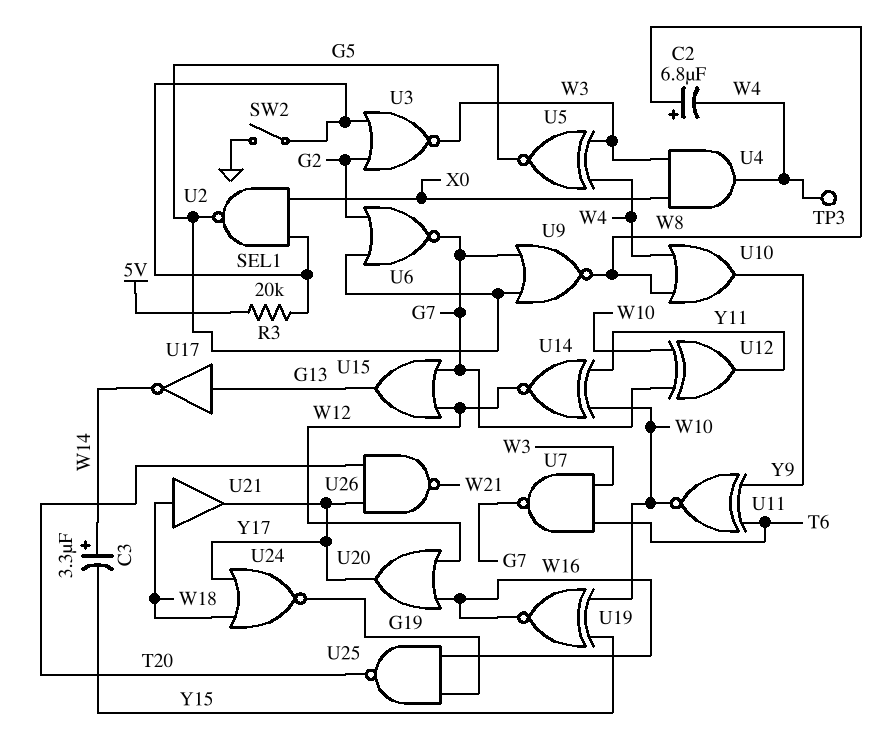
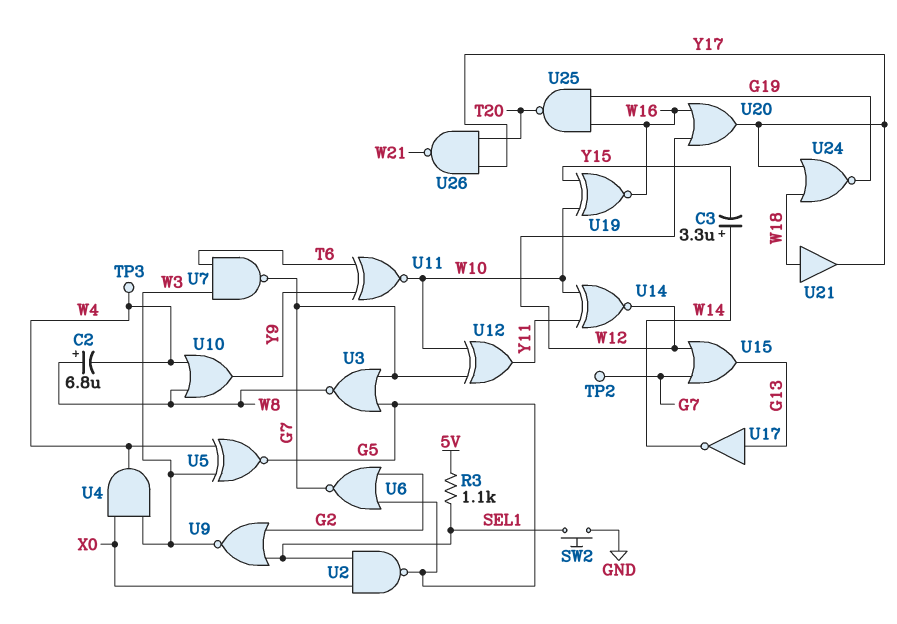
R3: 20k (5V, SEL1) -> 1.1k (5V, SEL1)
SW2: switch (GND, SEL1) -> button (GND, SEL1)
TP2: none -> test point (G7)
U3: NOR (in G2, in SEL1, out W3) -> NOR (in G5, in G7, out W8)
U9: NOR (in G5, in G7, out W8) -> NOR (in G2, in SEL1, out W3)

